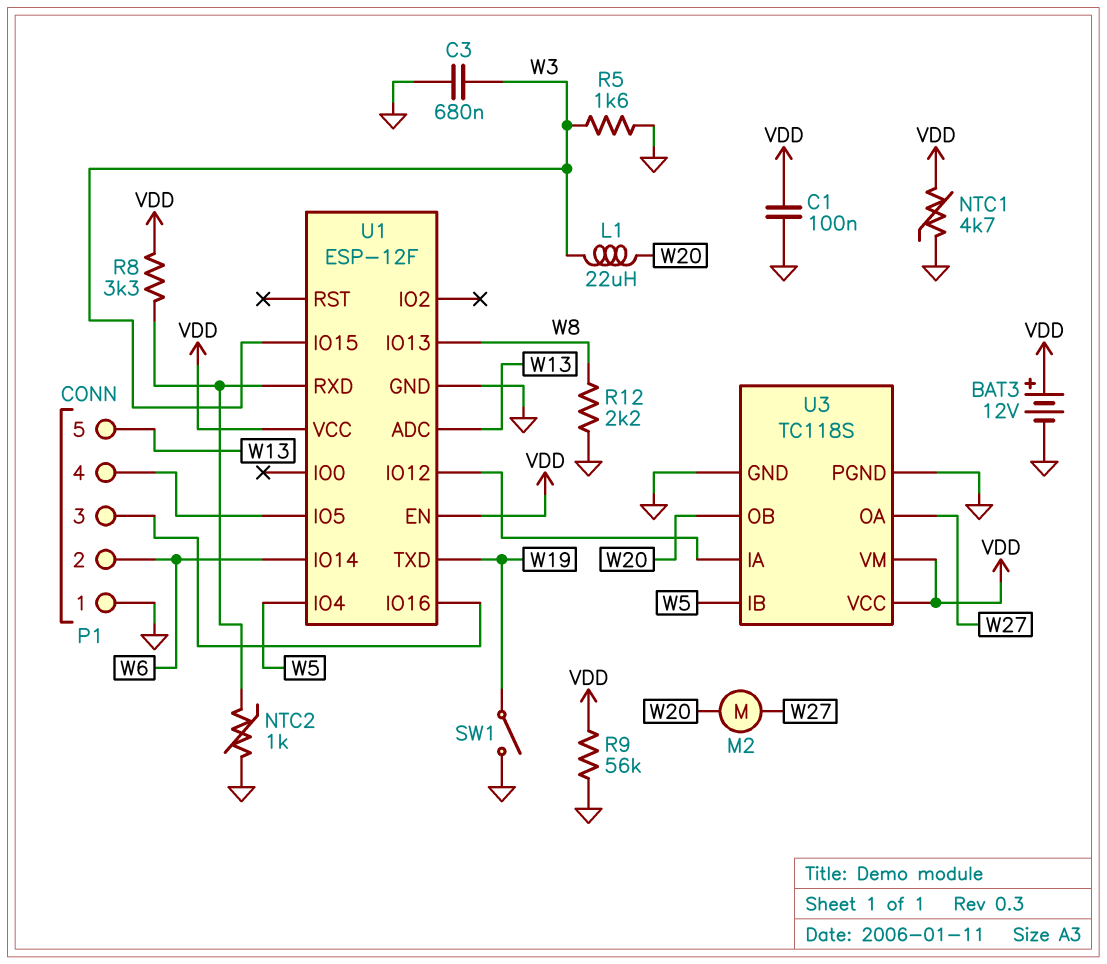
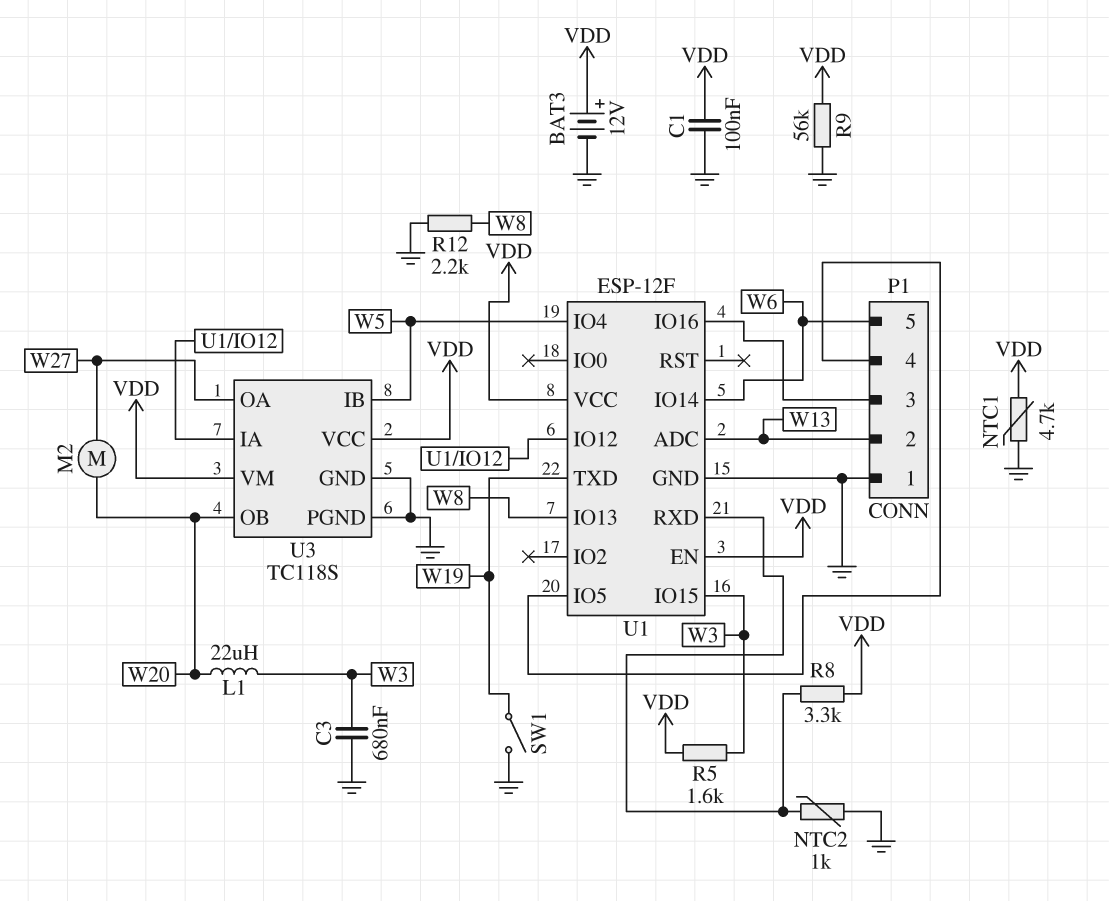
P1 pin 2: W6 -> W13
P1 pin 5: W13 -> W6
R5: 1.6k (GND, W3) -> 1.6k (VDD, W3)

